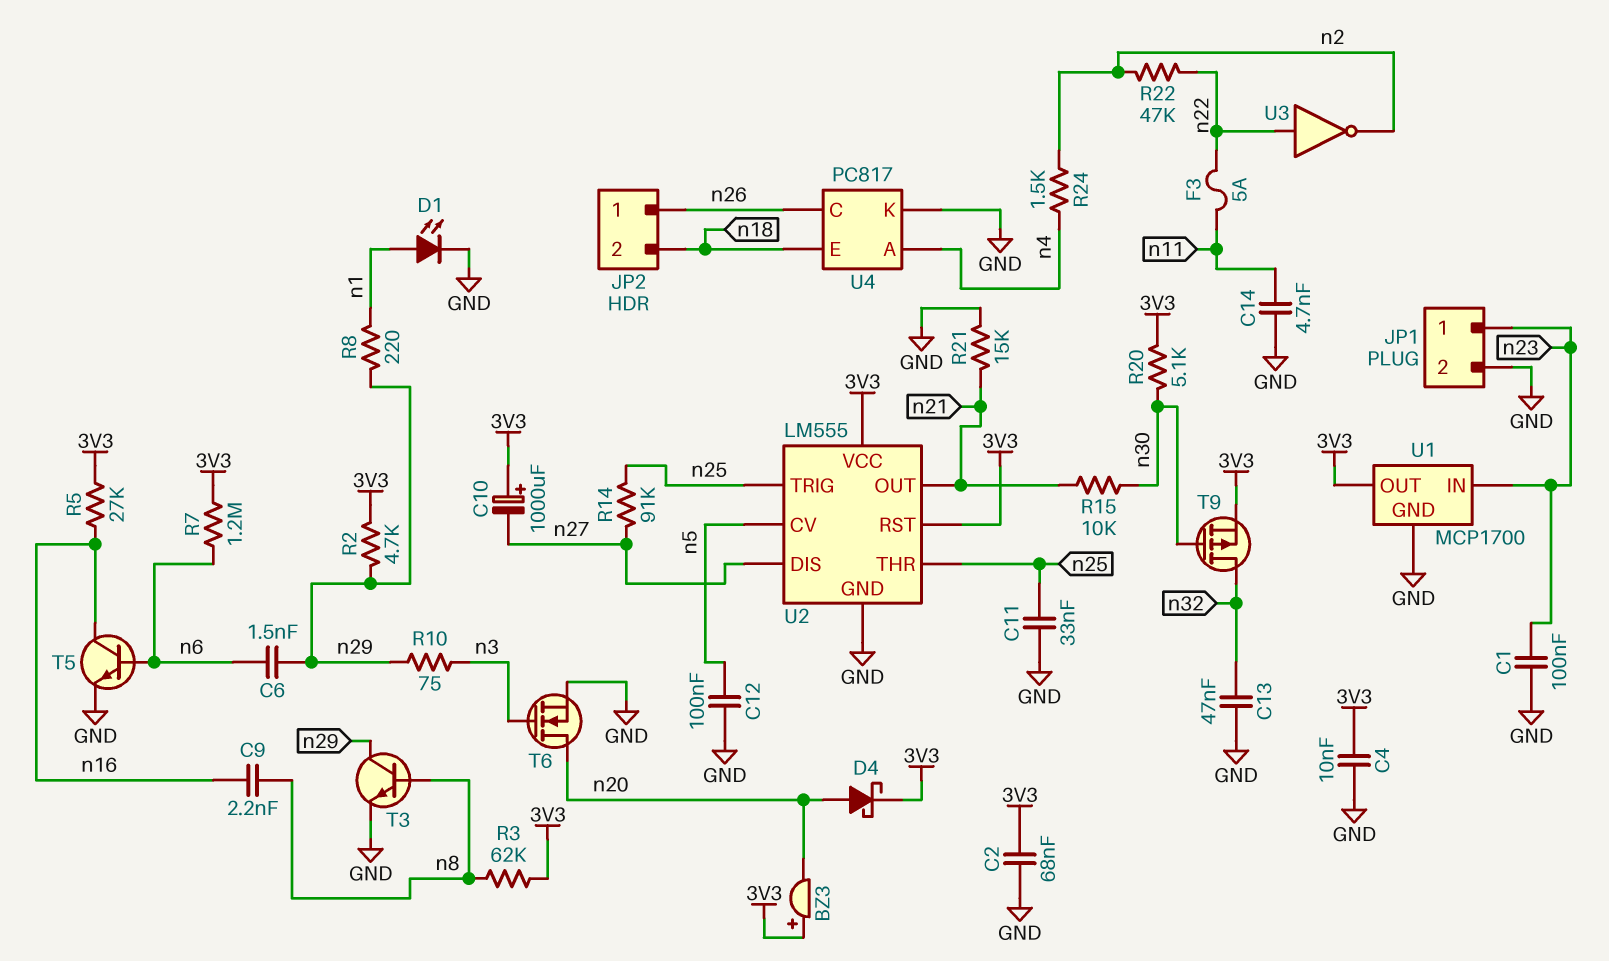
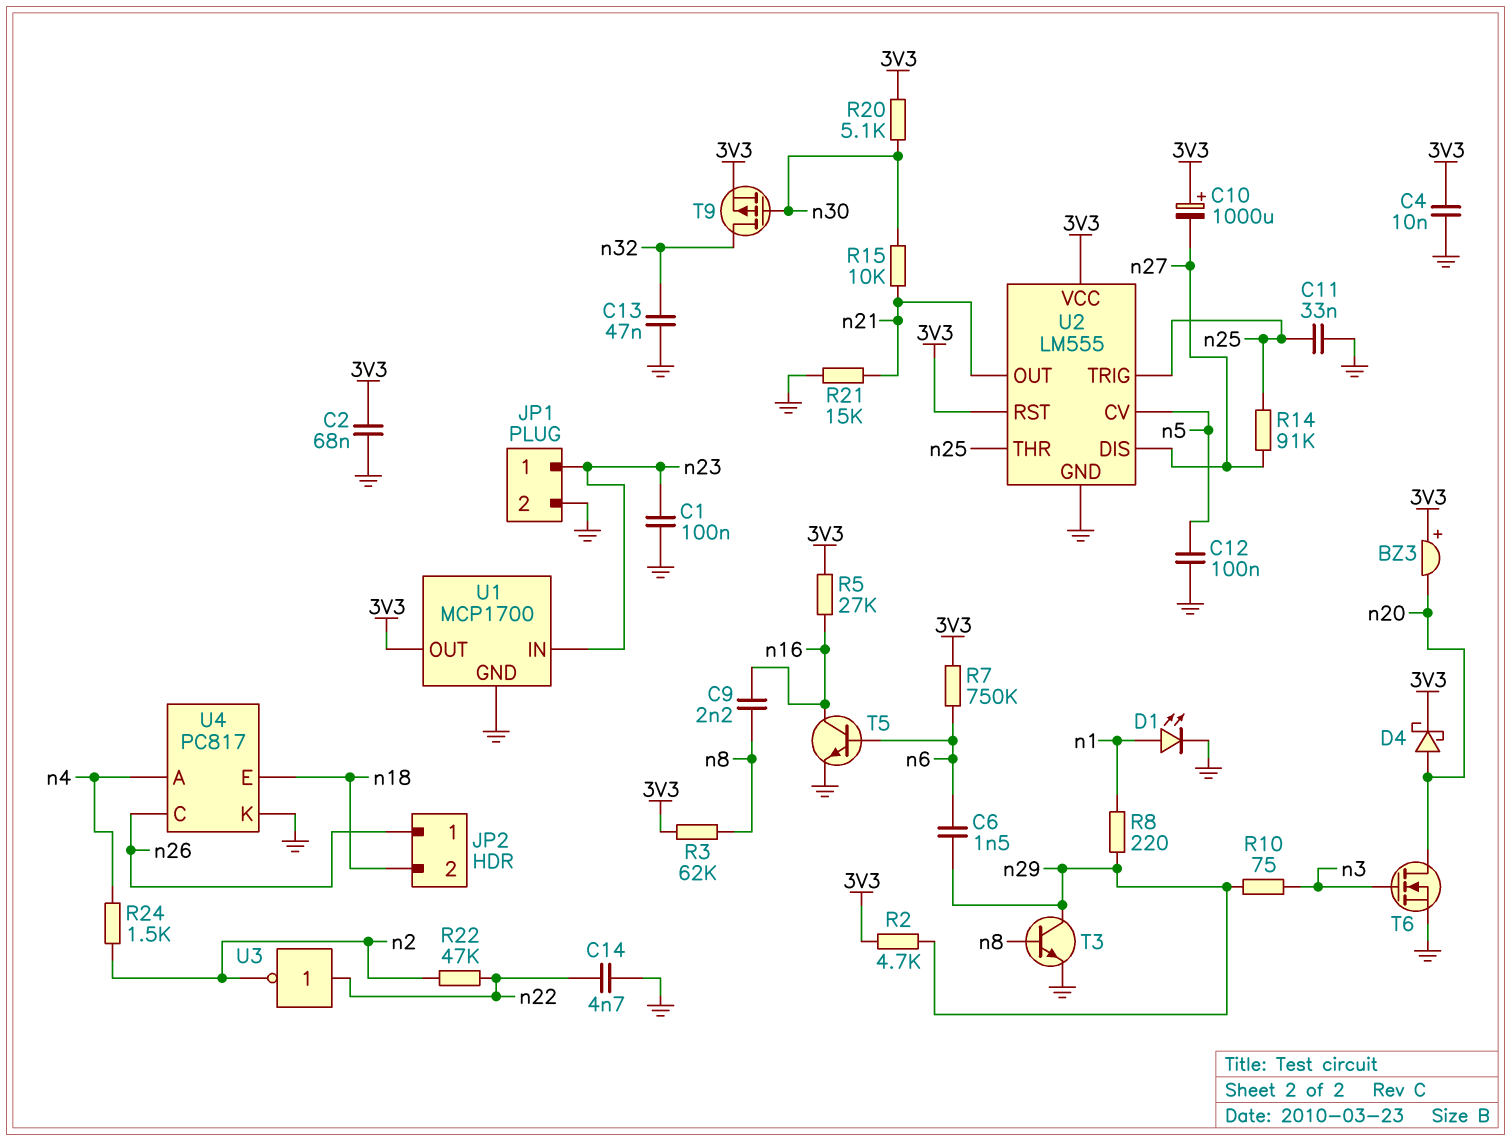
C14: 4.7nF (GND, n11) -> 4.7nF (GND, n22)
F3: 5A (n11, n22) -> none
R7: 1.2M (3V3, n6) -> 750k (3V3, n6)

